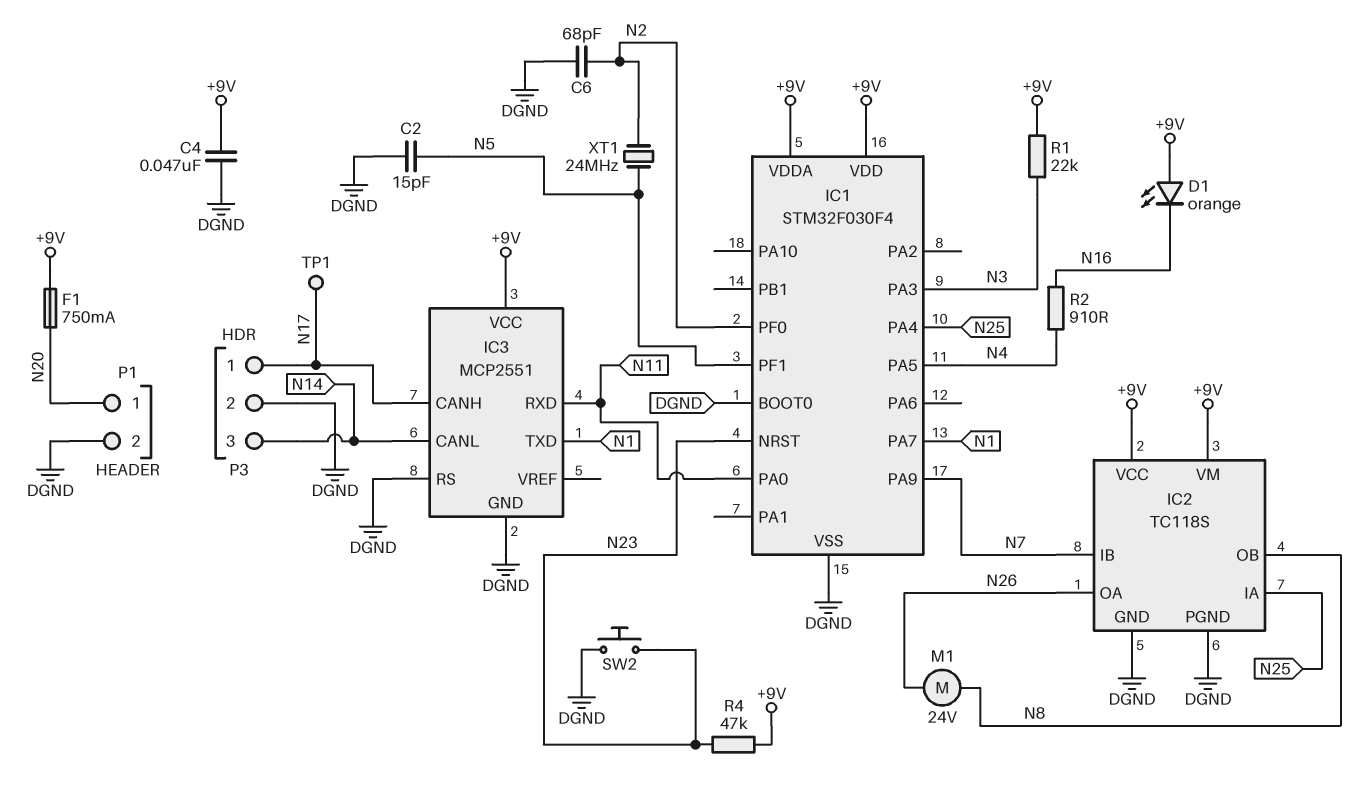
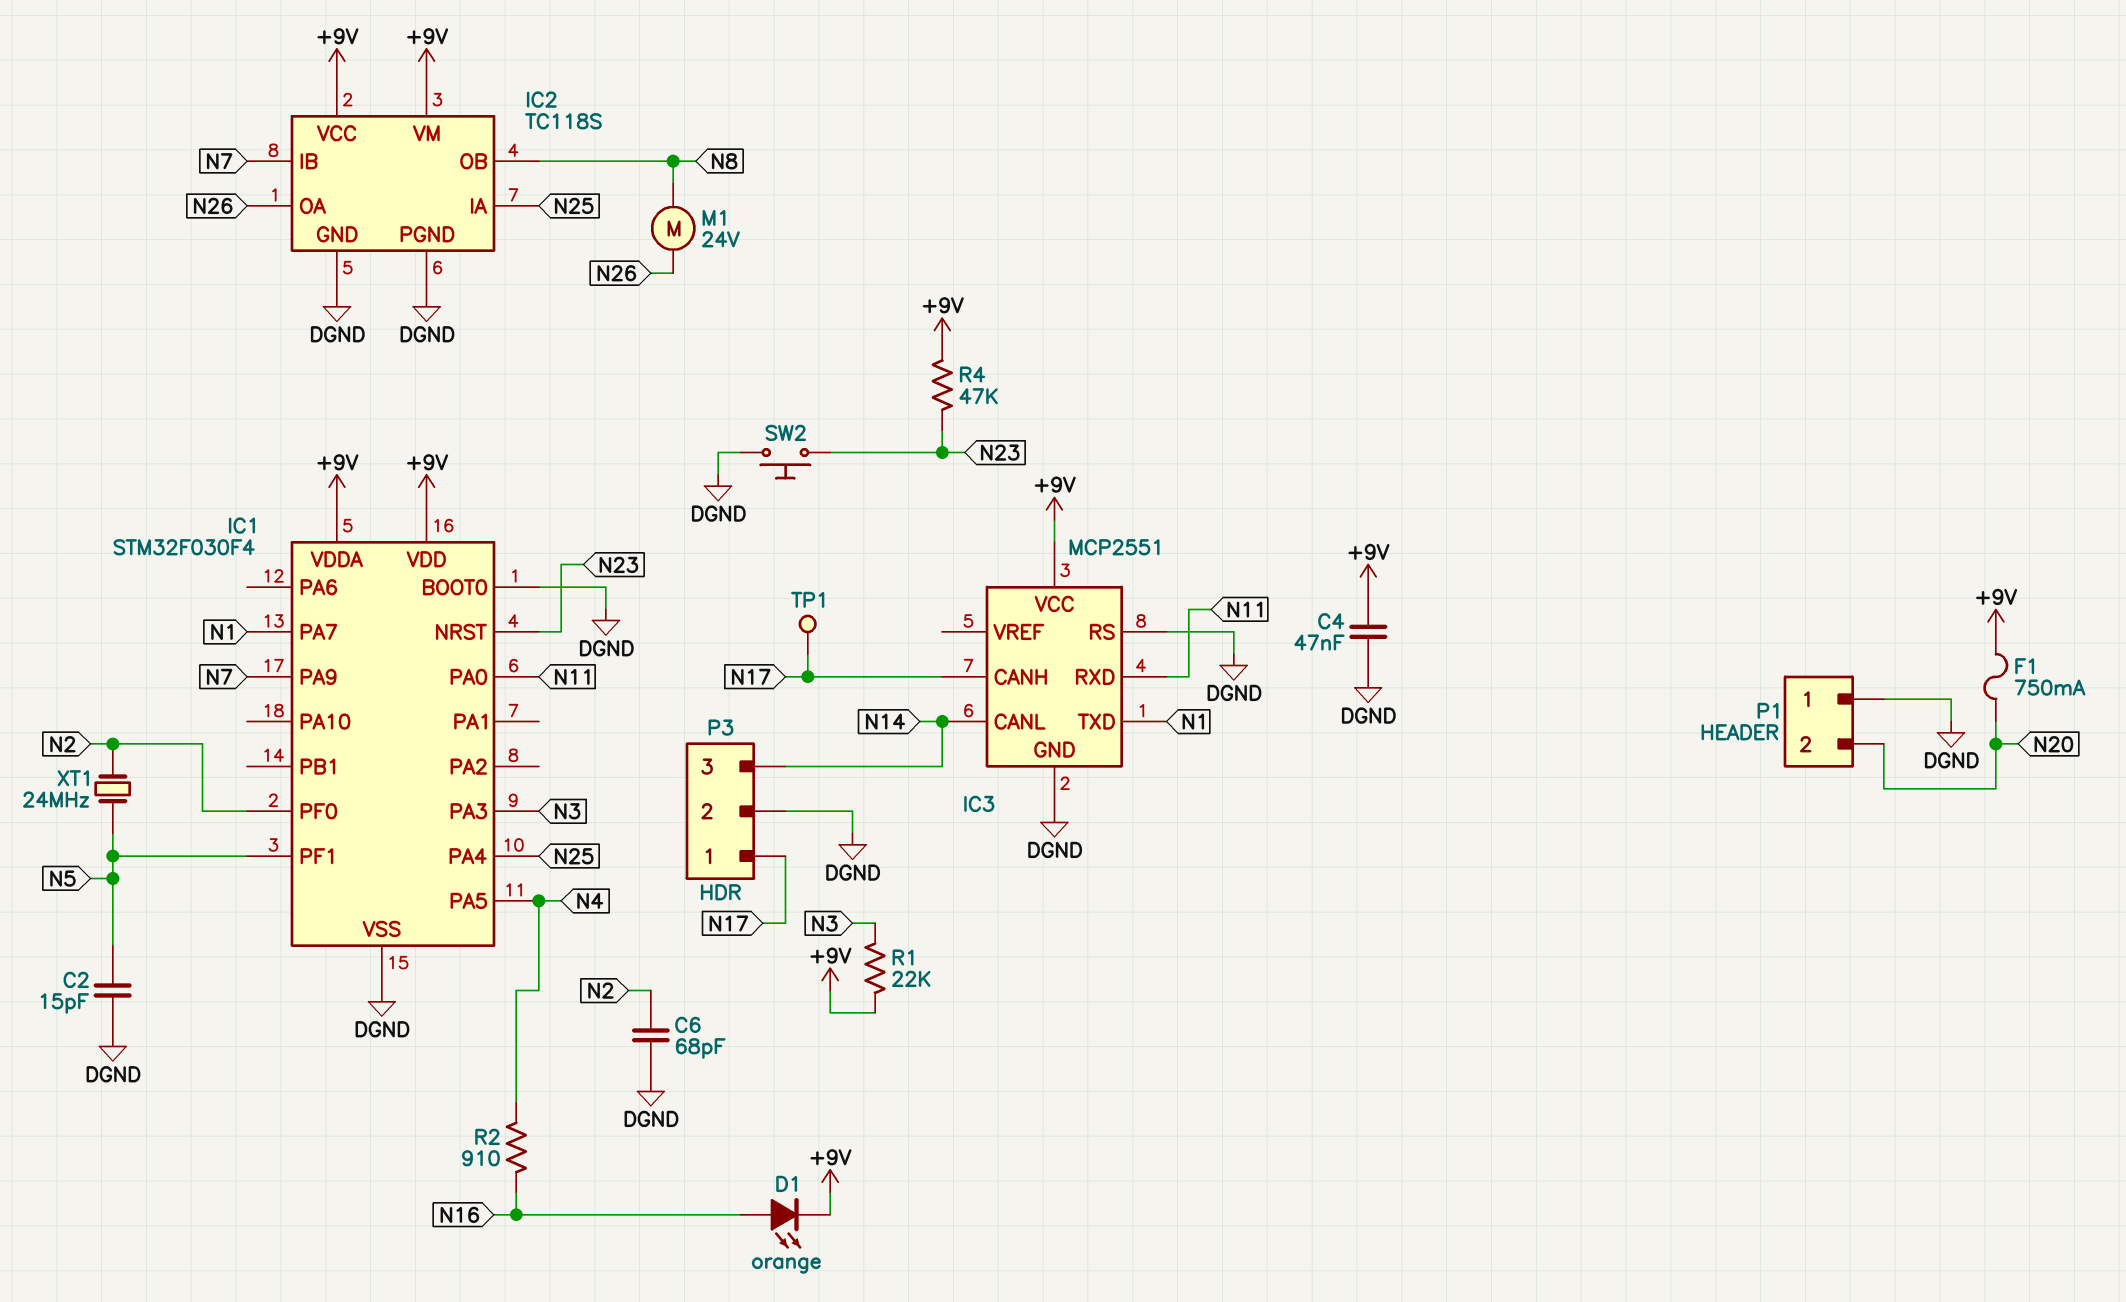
D1: LED orange (A +9V, K N16) -> LED orange (A N16, K +9V)
P1 pin 1: N20 -> DGND
P1 pin 2: DGND -> N20

